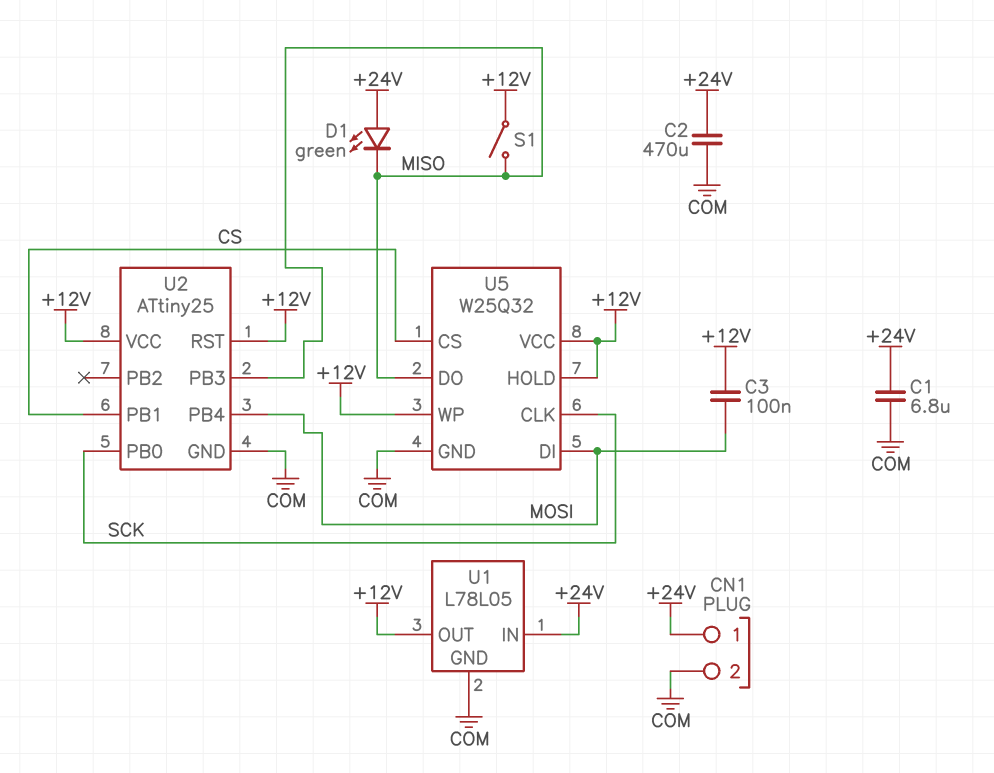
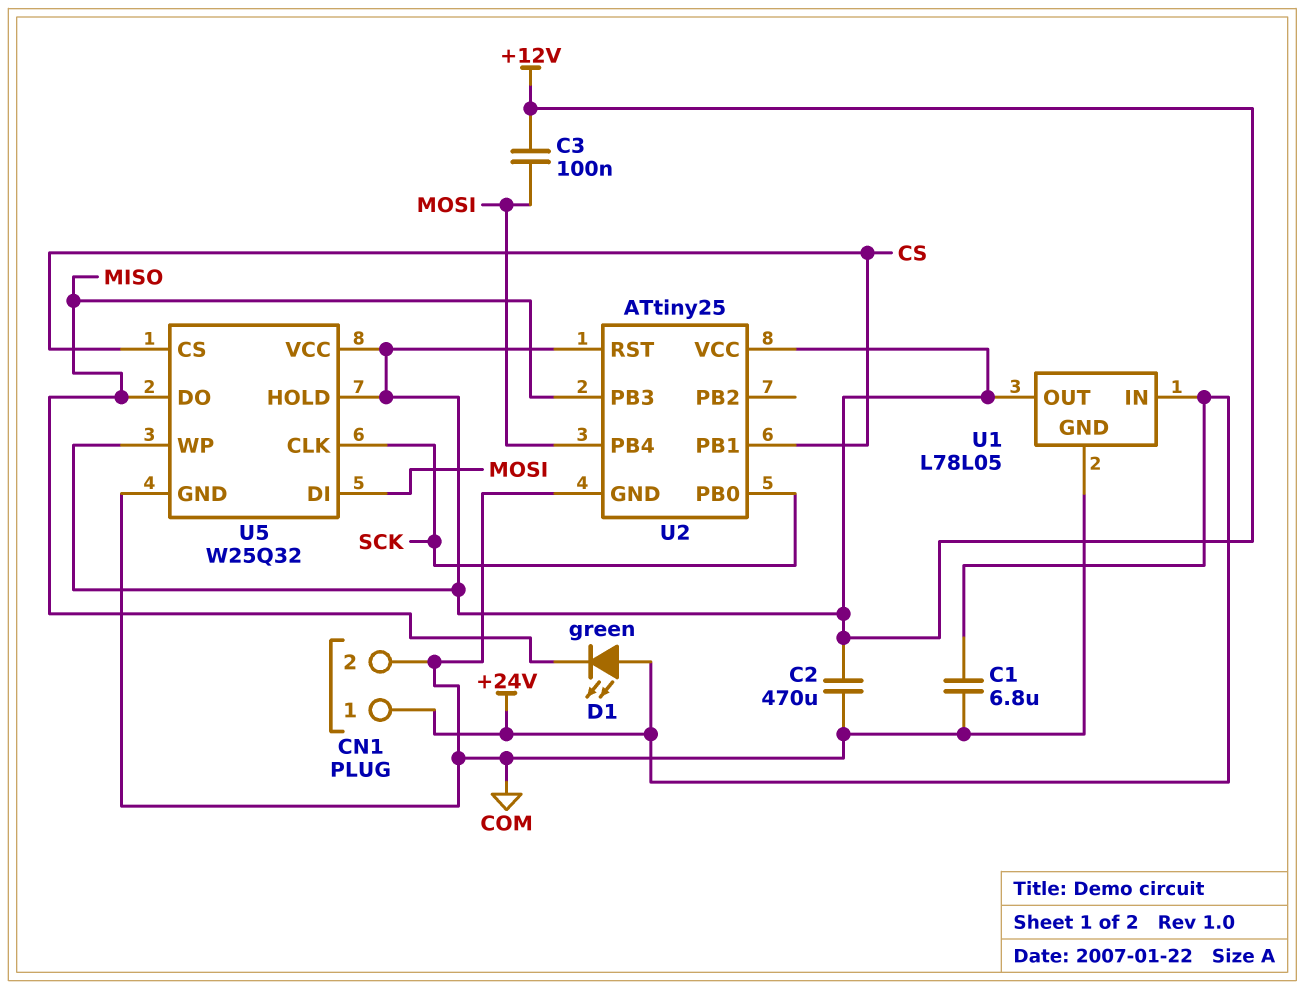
C2: 470uF (+24V, COM) -> 470uF (+12V, COM)
S1: switch (+12V, MISO) -> none

